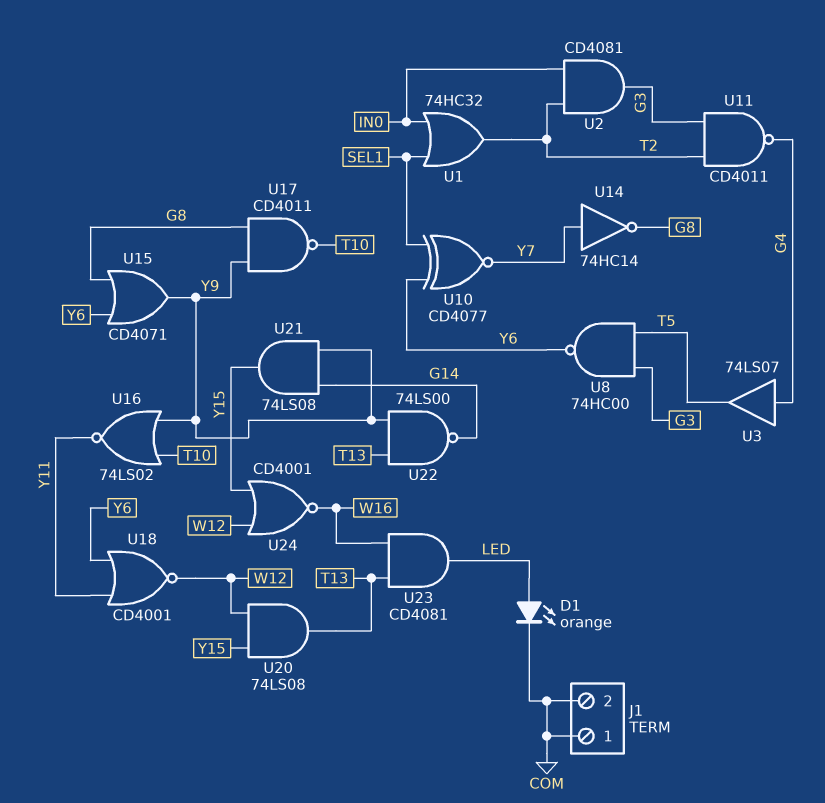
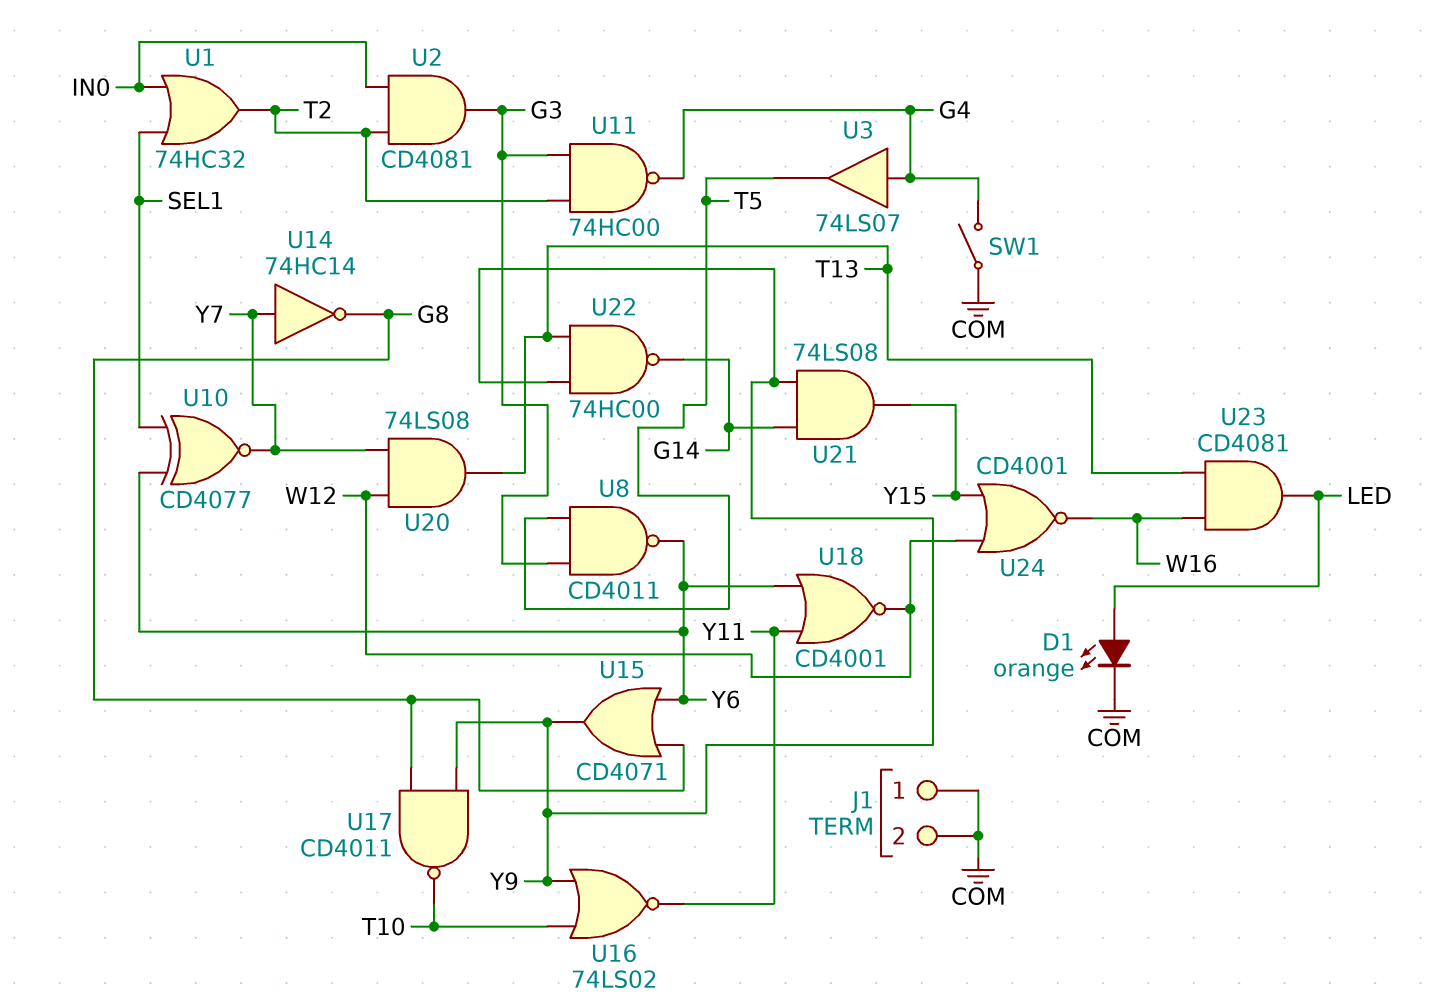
SW1: none -> switch (COM, G4)
U8: NAND 74HC00 (in G3, in T5, out Y6) -> NAND CD4011 (in G3, in T5, out Y6)
U11: NAND CD4011 (in G3, in T2, out G4) -> NAND 74HC00 (in G3, in T2, out G4)
U20: AND 74LS08 (in W12, in Y15, out T13) -> AND 74LS08 (in W12, in Y7, out T13)
U22: NAND 74LS00 (in T13, in Y9, out G14) -> NAND 74HC00 (in T13, in Y9, out G14)

